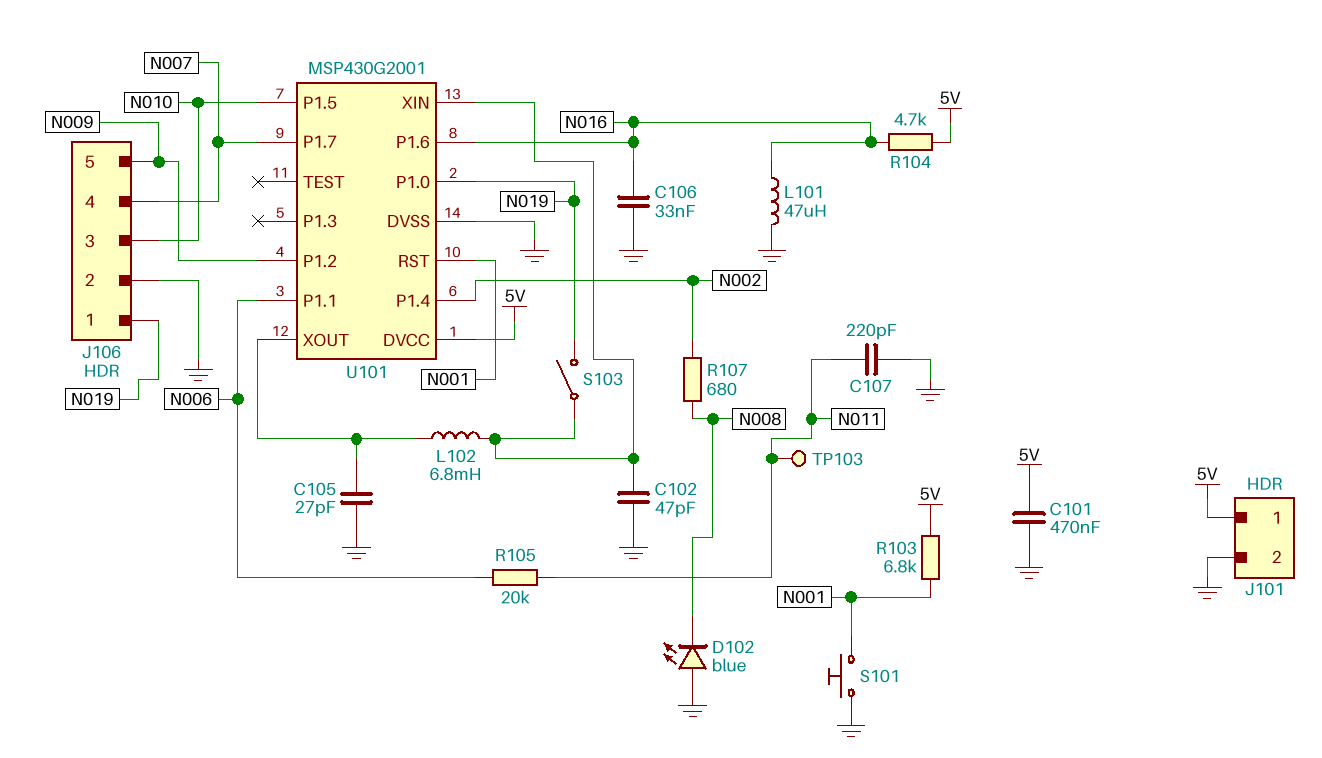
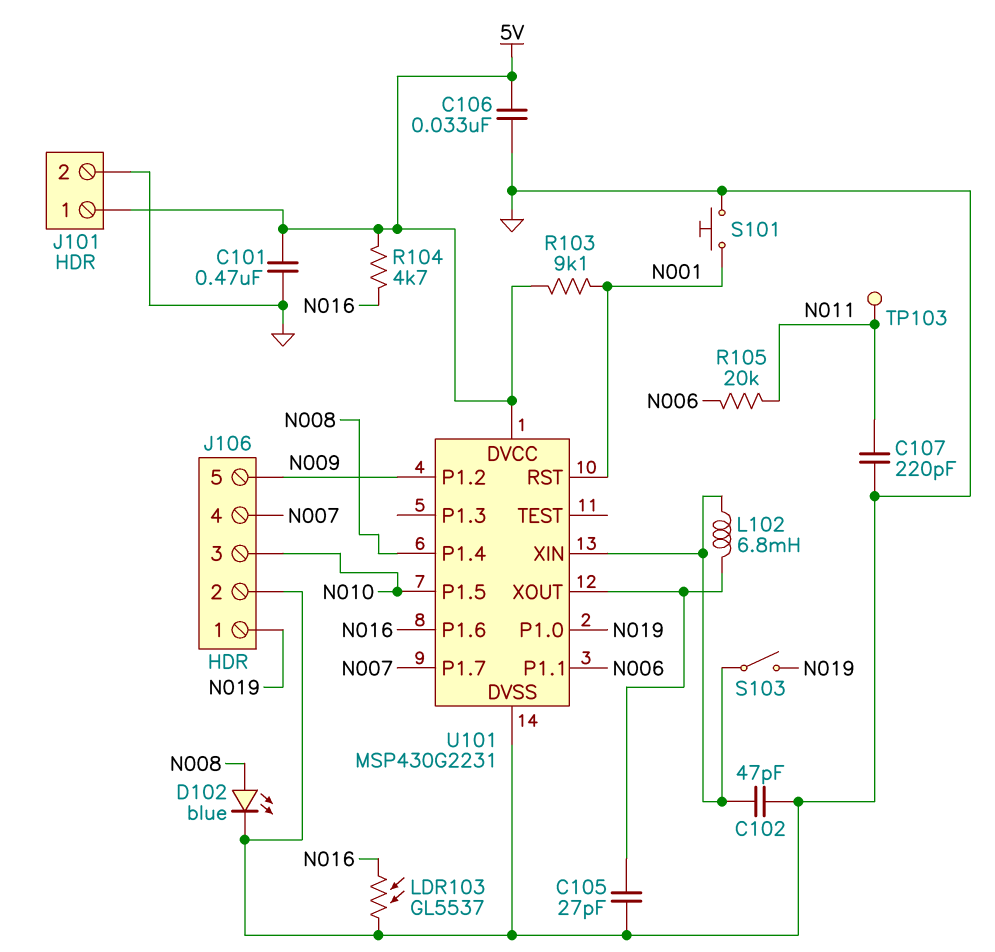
C106: 33nF (GND, N016) -> 33nF (5V, GND)
D102: LED blue (A GND, K N008) -> LED blue (A N008, K GND)
L101: 47uH (GND, N016) -> none
LDR103: none -> GL5537 (GND, N016)
R103: 6.8k (5V, N001) -> 9.1k (5V, N001)
R107: 680 (N002, N008) -> none
U101: MSP430G2001 -> MSP430G2231
U101 pin P1.4: N002 -> N008

